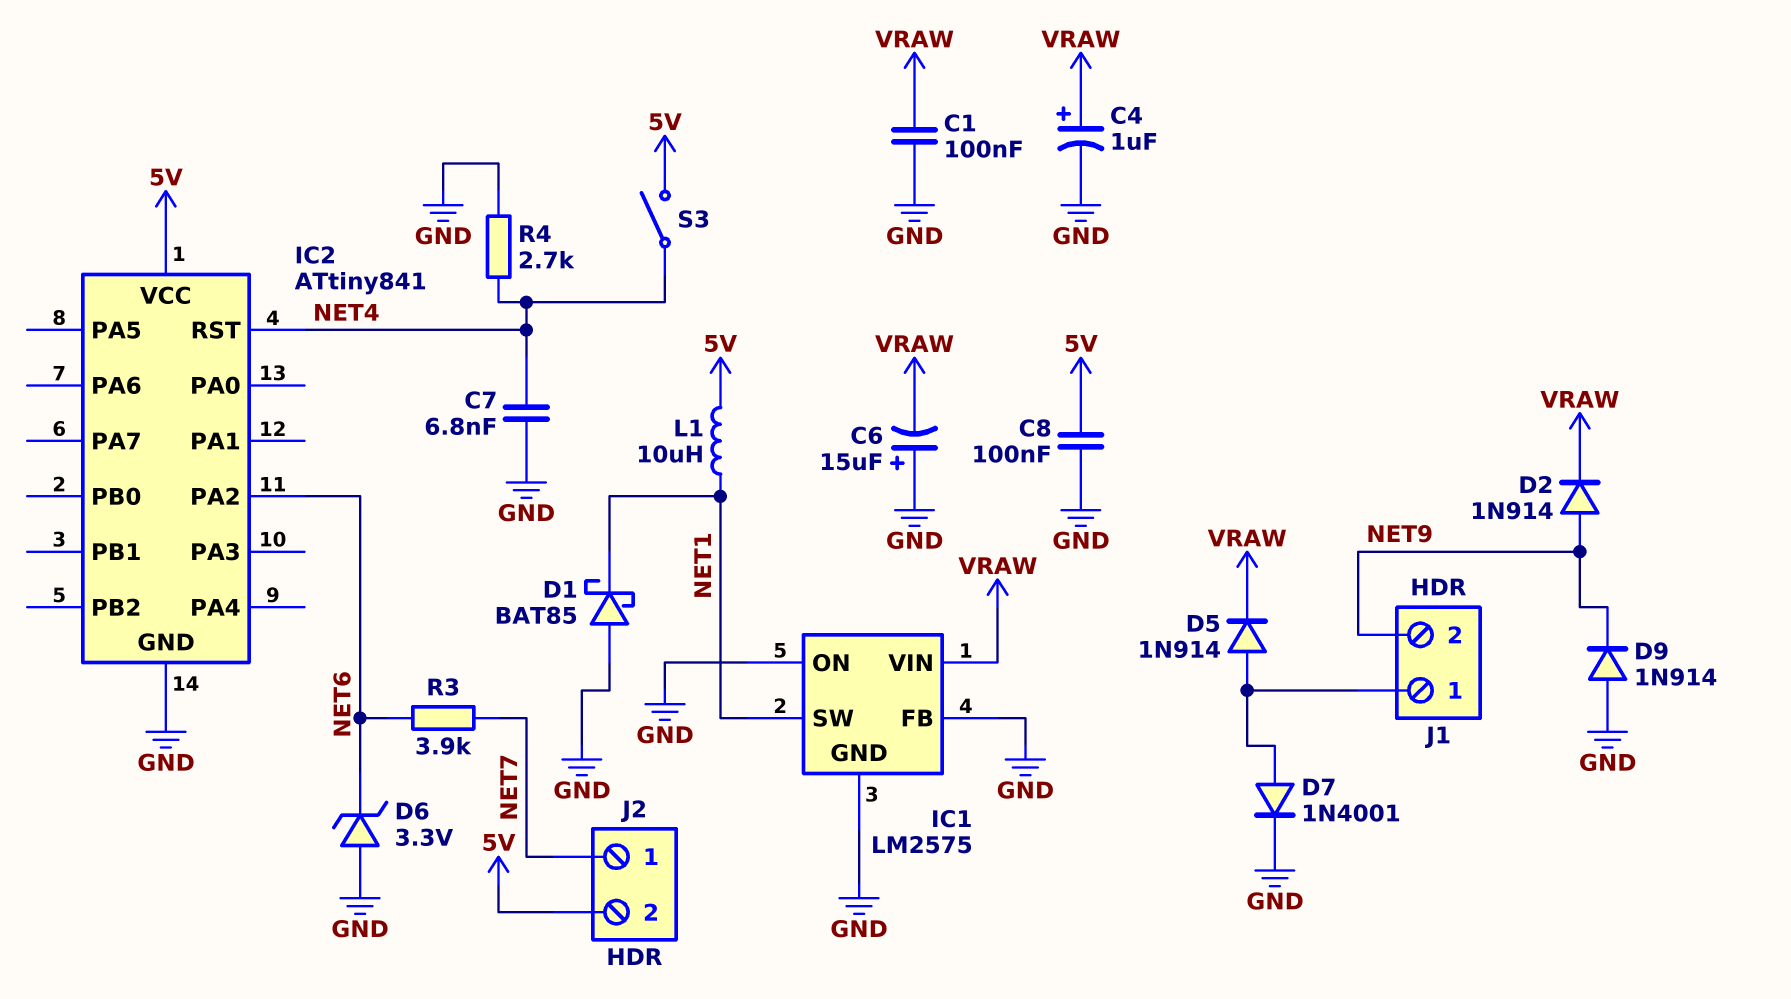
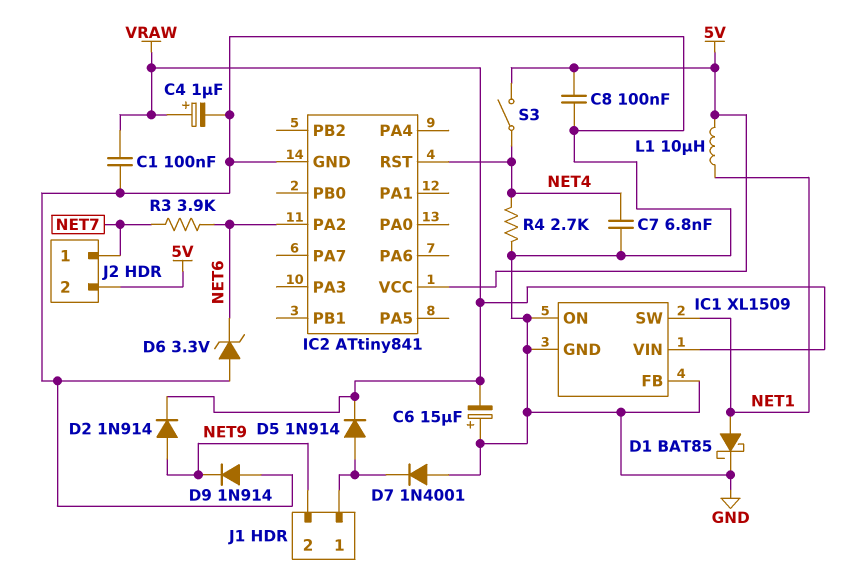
D1: schottky BAT85 (A GND, K NET1) -> schottky BAT85 (A NET1, K GND)
D7: diode 1N4001 (A J1/1, K GND) -> diode 1N4001 (A GND, K J1/1)
IC1: LM2575 -> XL1509

